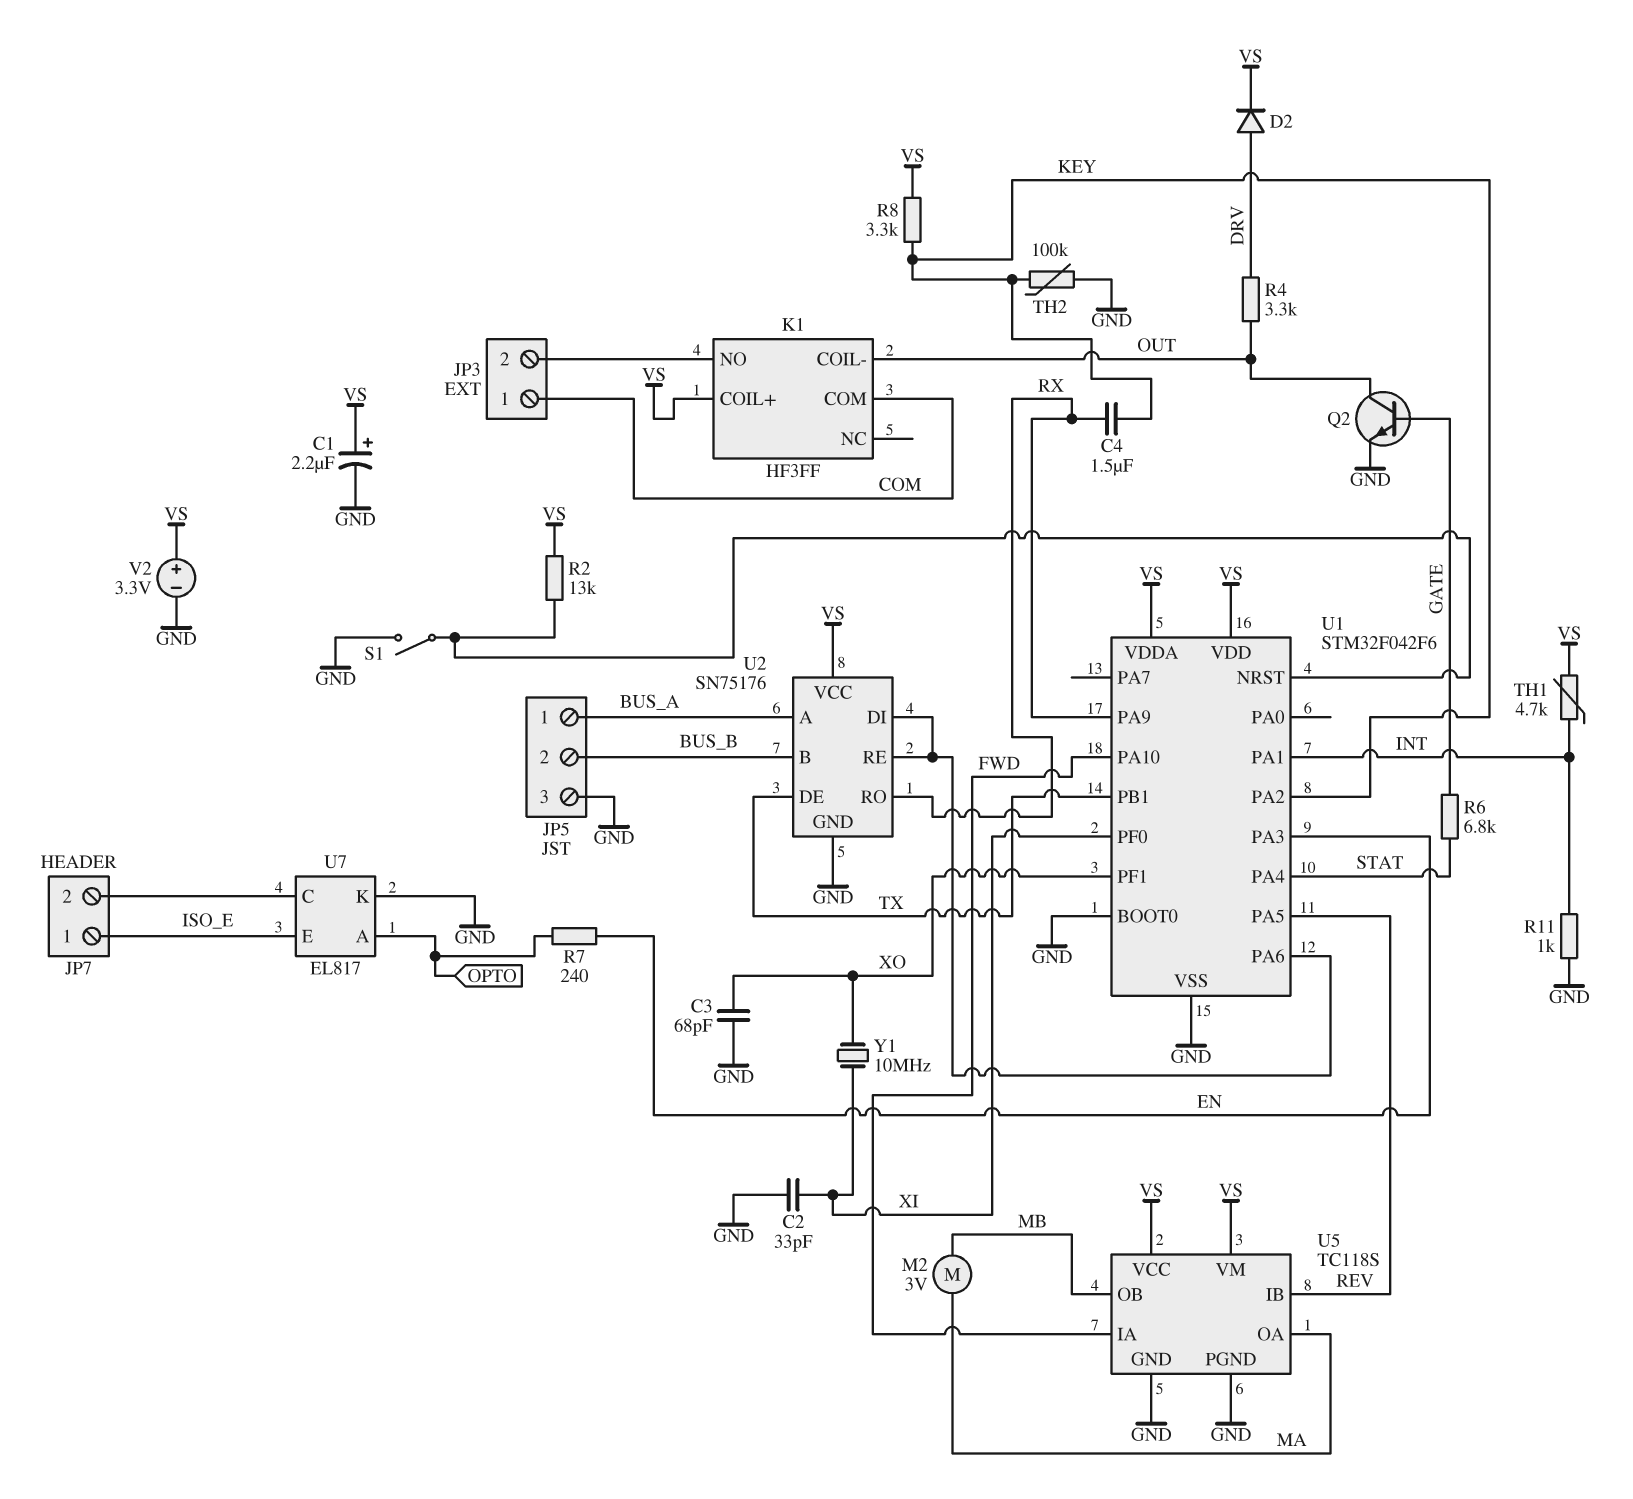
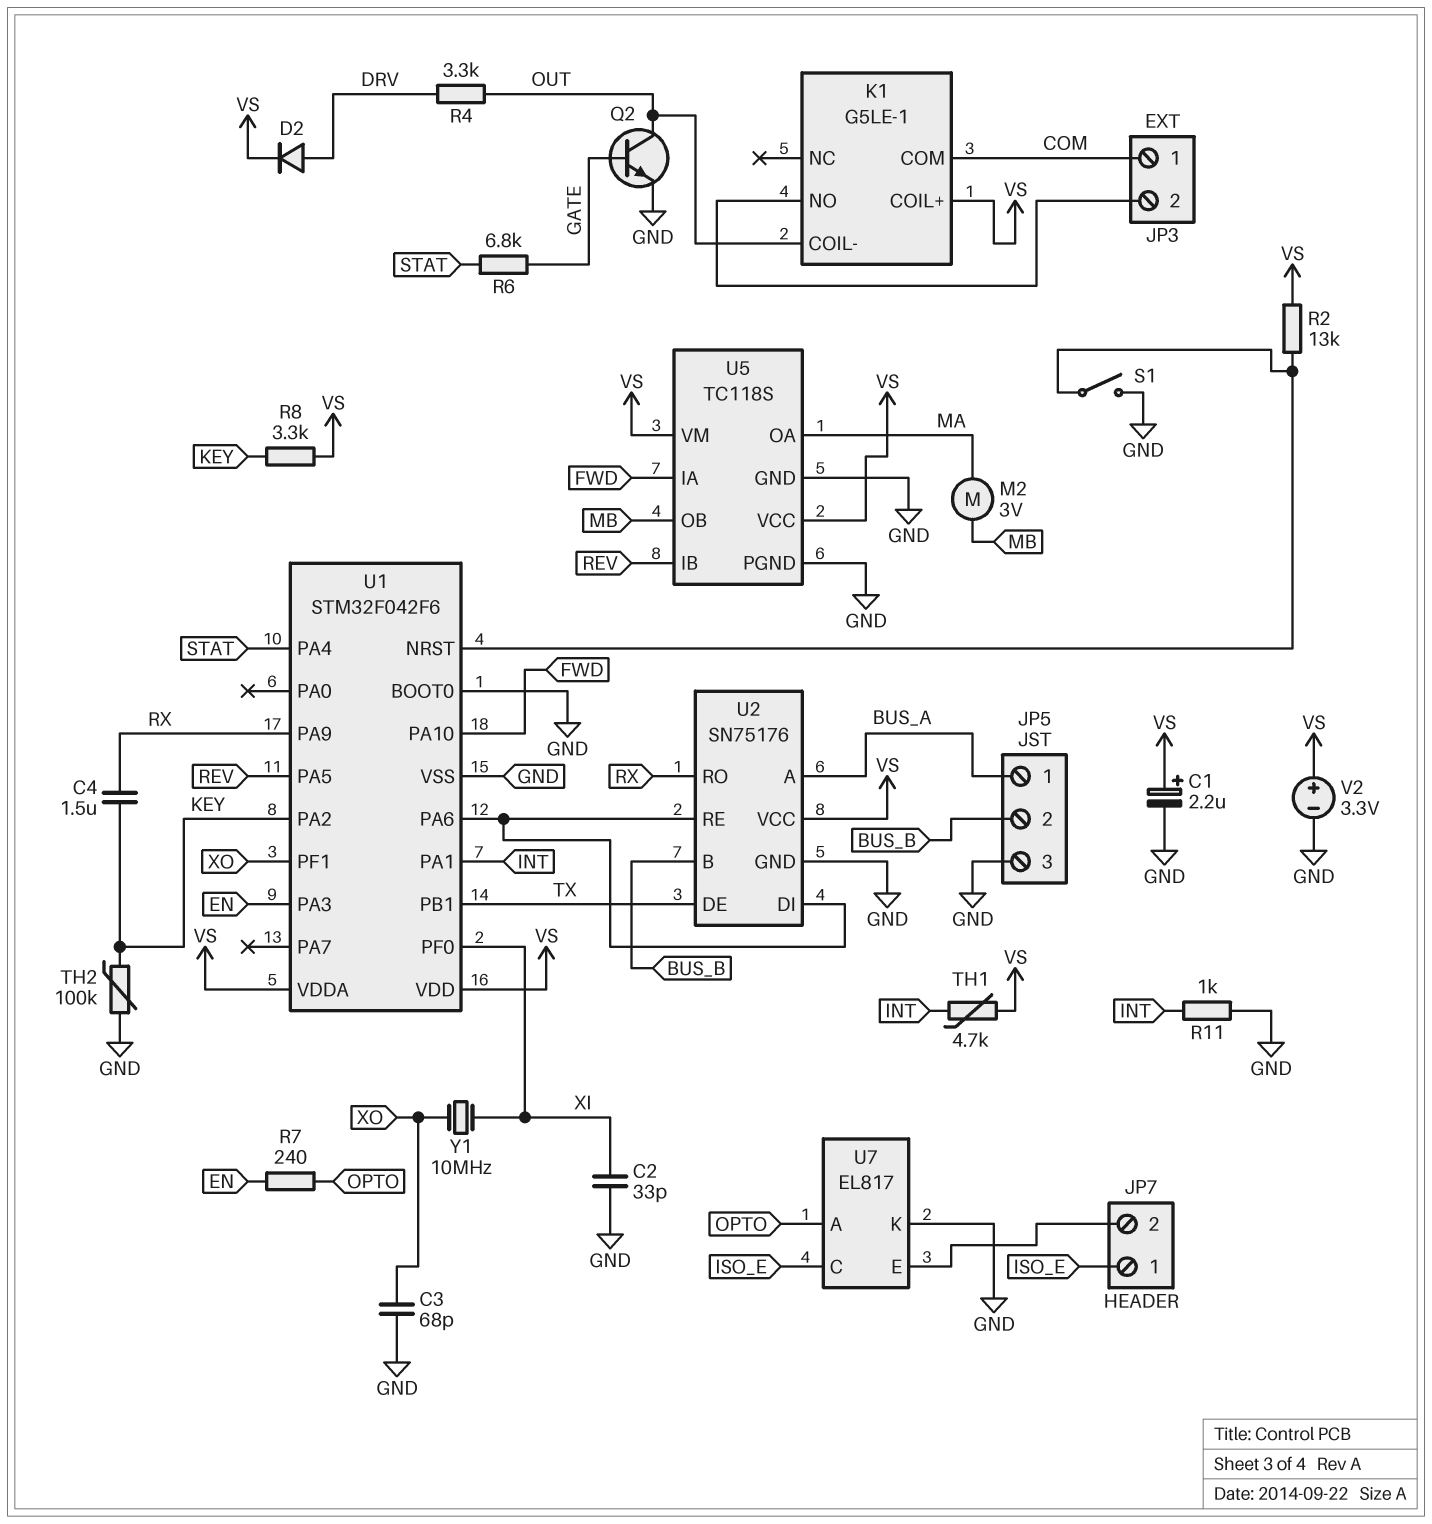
K1: HF3FF -> G5LE-1
U7 pin C: JP7/2 -> ISO_E
U7 pin E: ISO_E -> JP7/2

